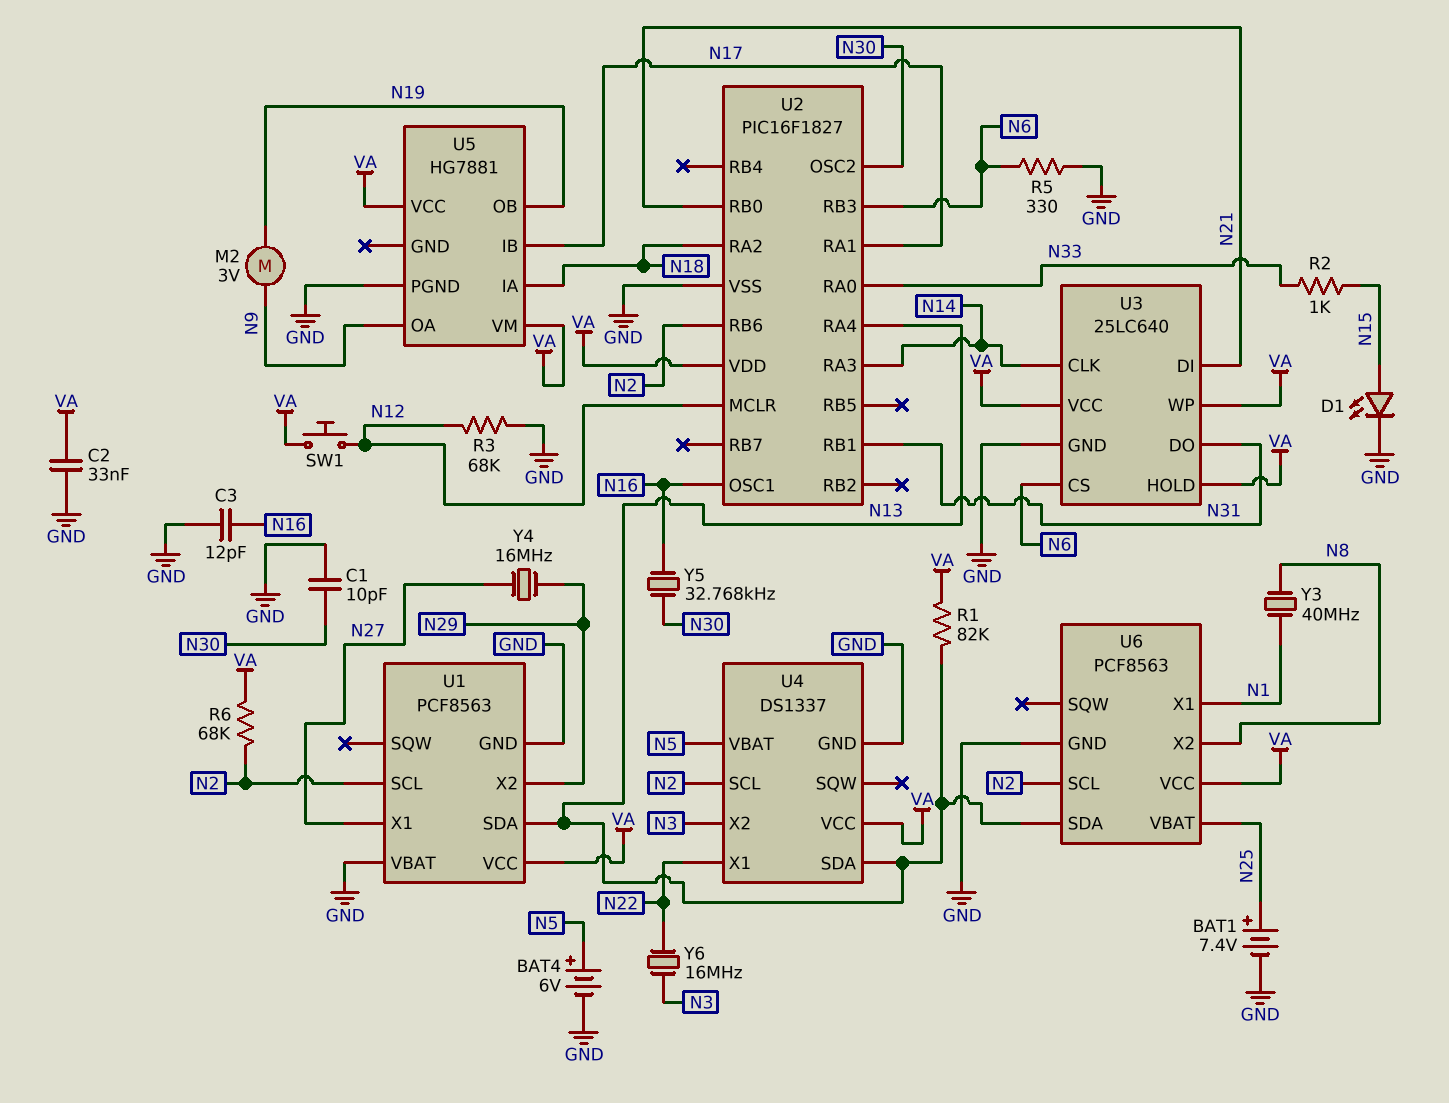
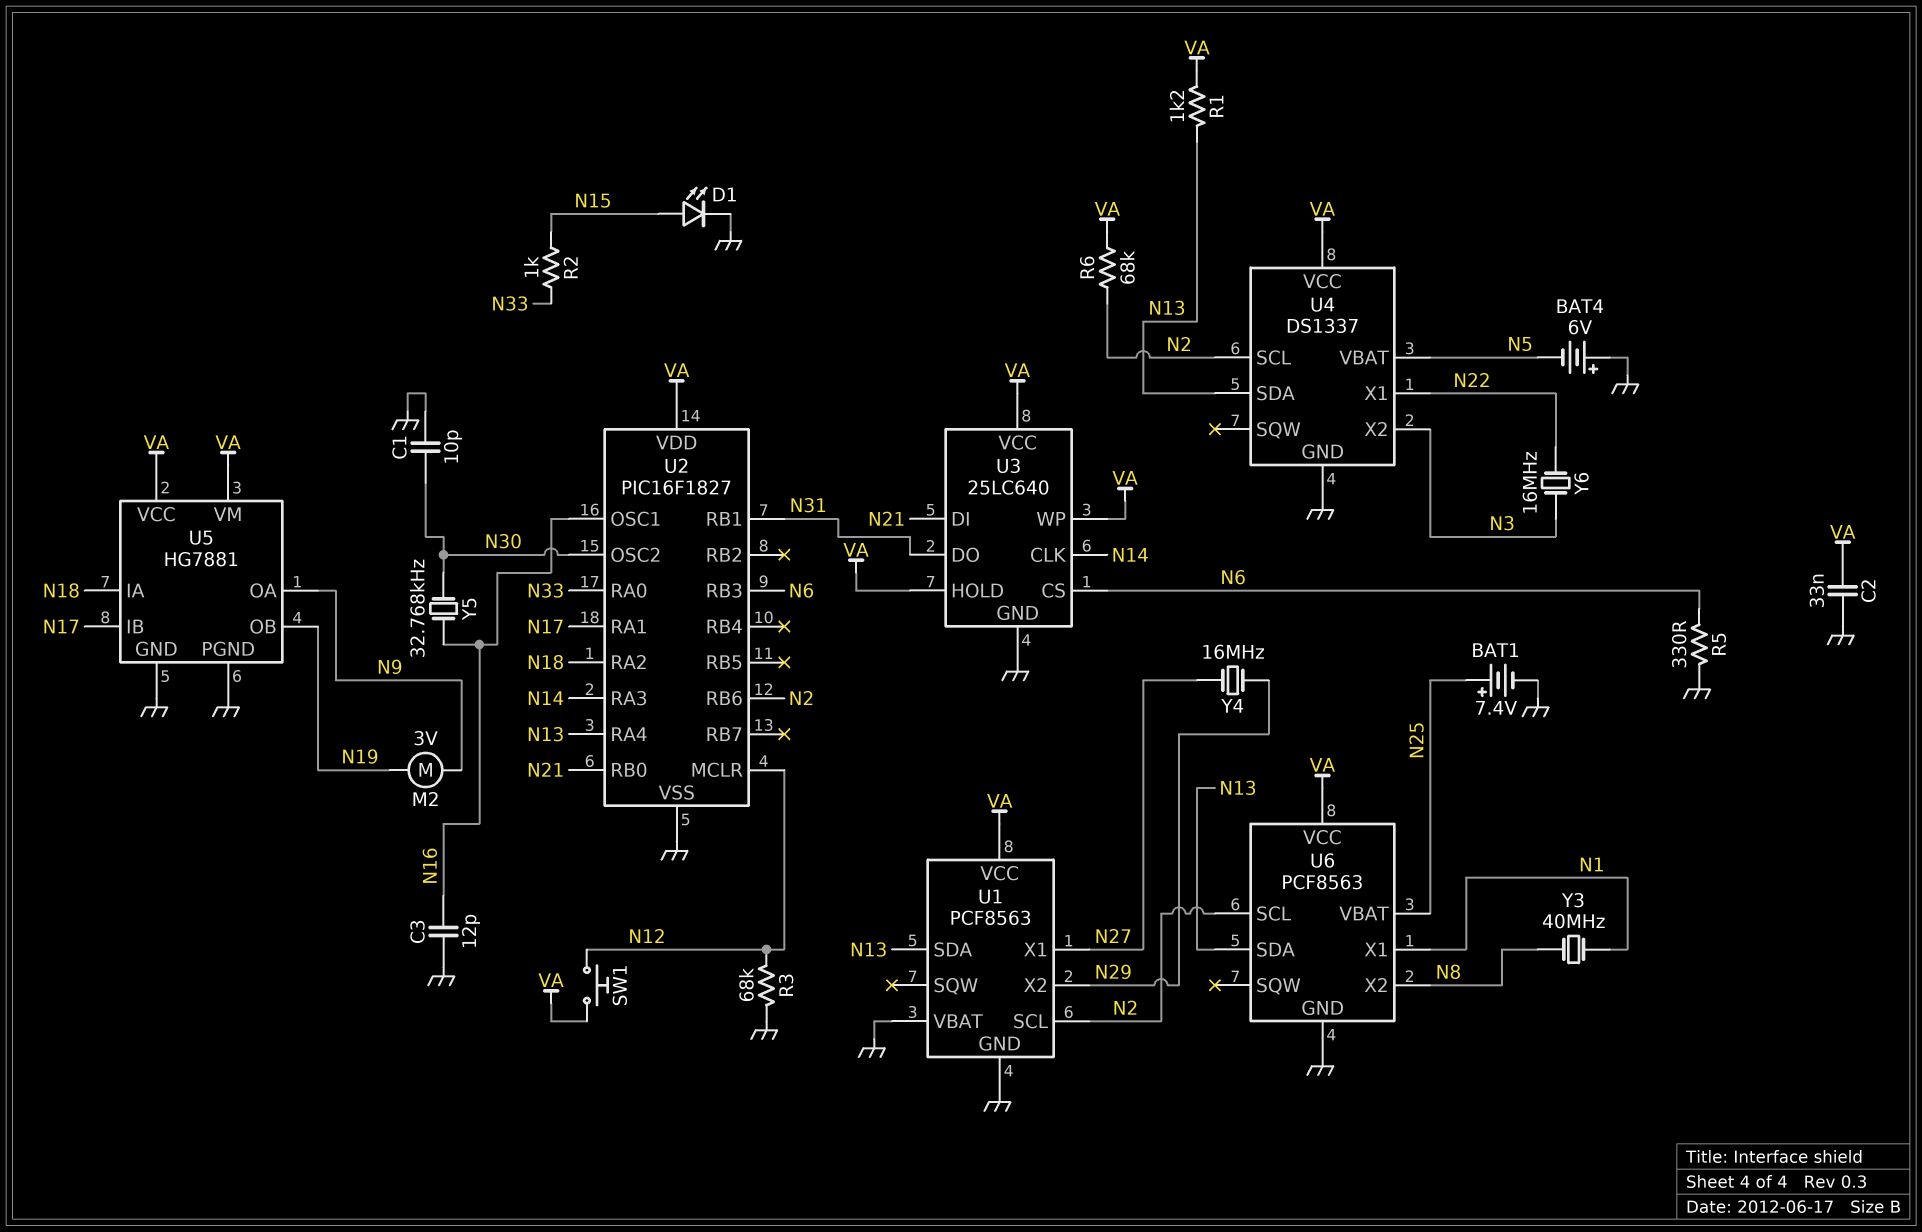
BAT4: 6V (plus N5, minus GND) -> 6V (plus GND, minus N5)
R1: 82k (N13, VA) -> 1.2k (N13, VA)
U5 pin GND: none -> GND

